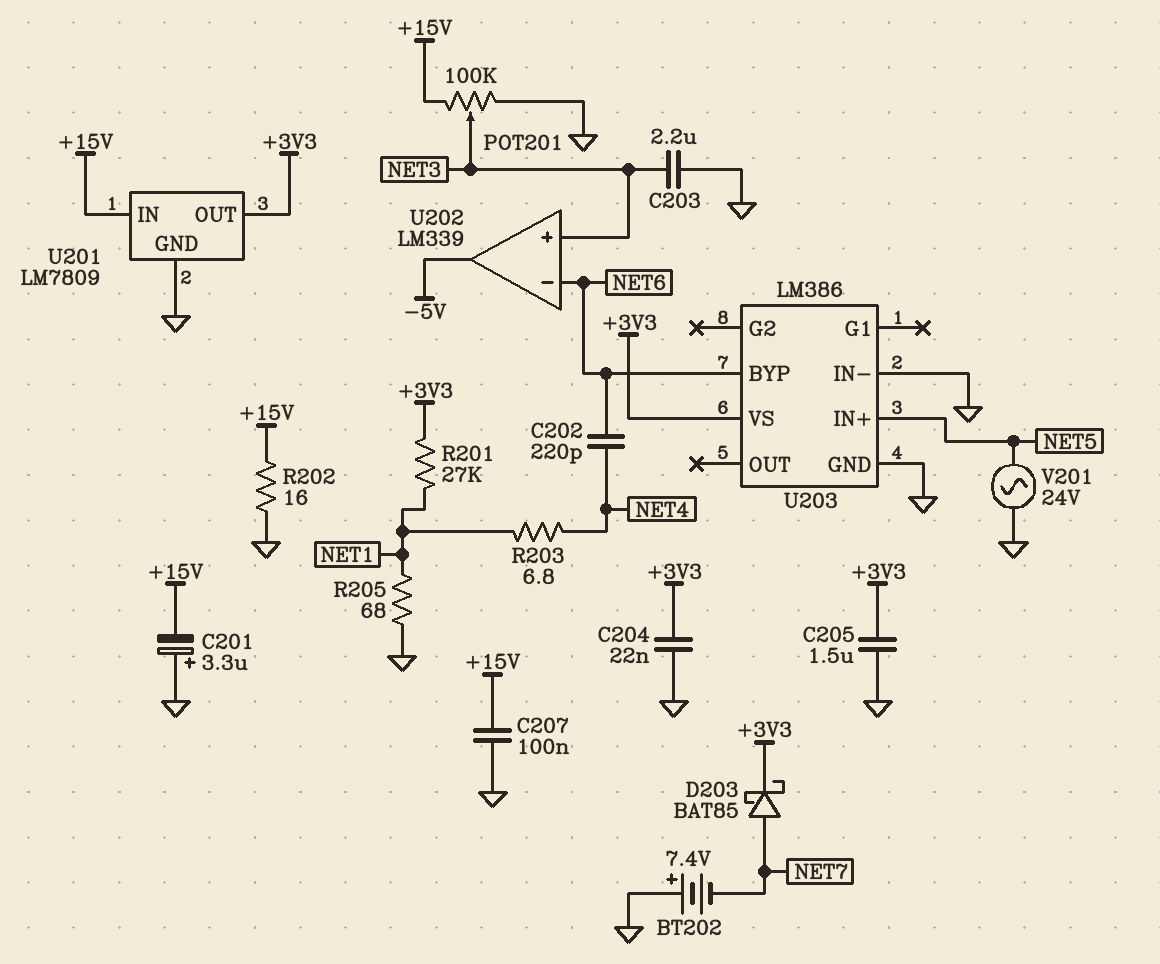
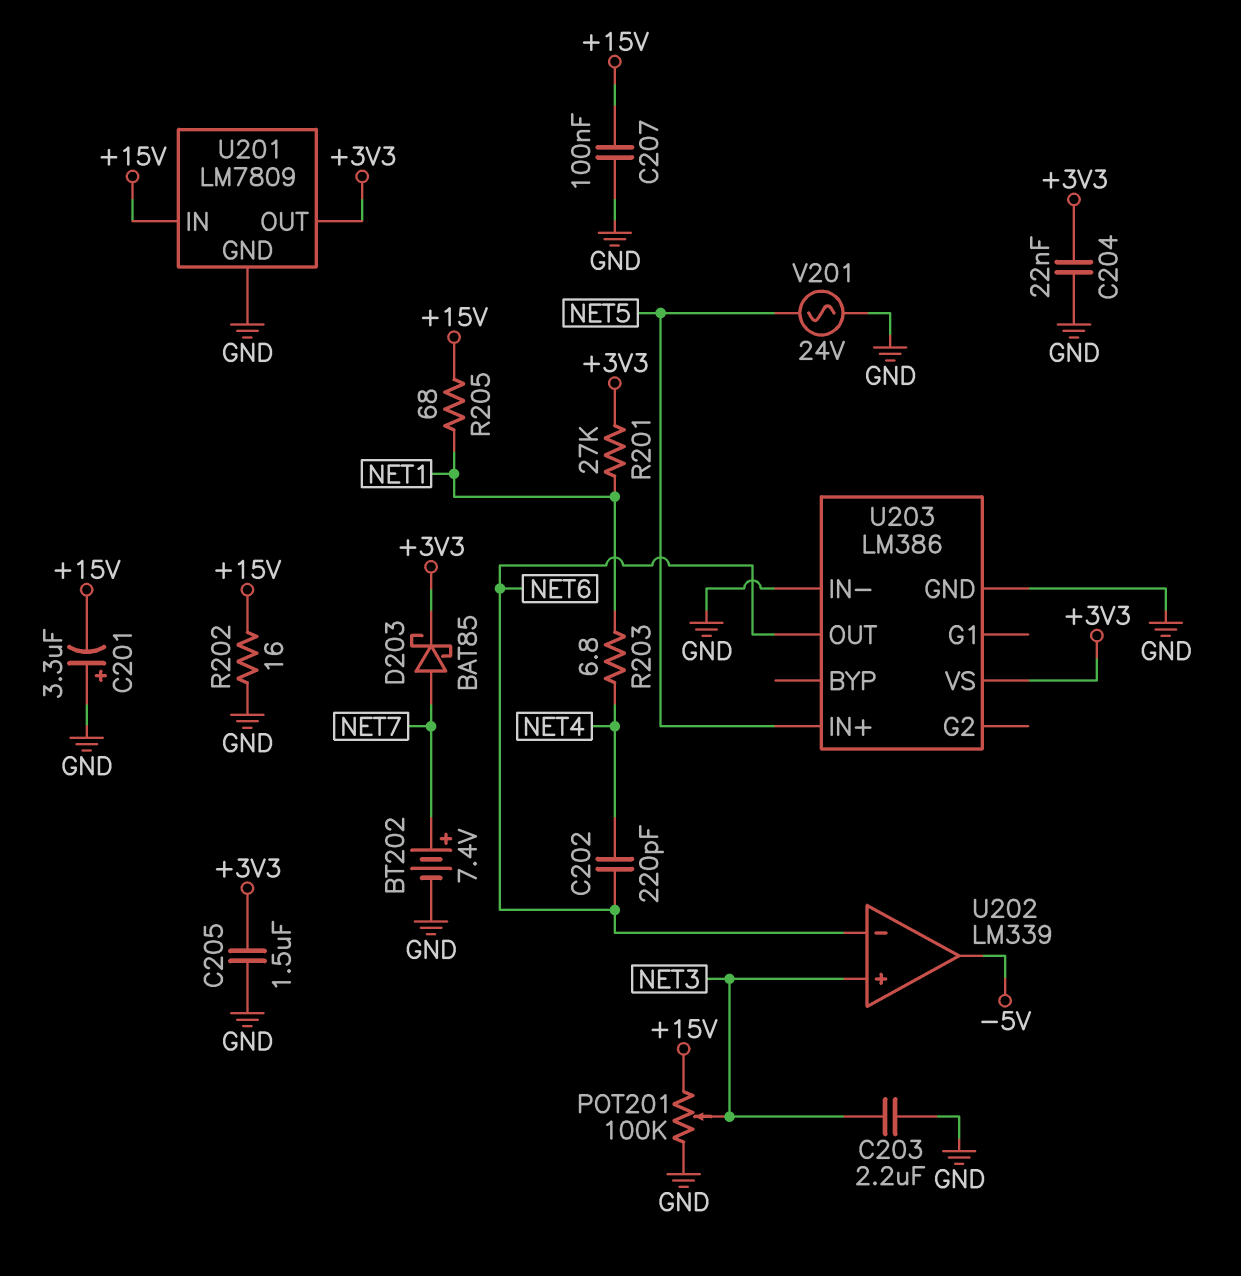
BT202: 7.4V (plus GND, minus NET7) -> 7.4V (plus NET7, minus GND)
R205: 68 (GND, NET1) -> 68 (+15V, NET1)
U203 pin BYP: NET6 -> none
U203 pin OUT: none -> NET6

